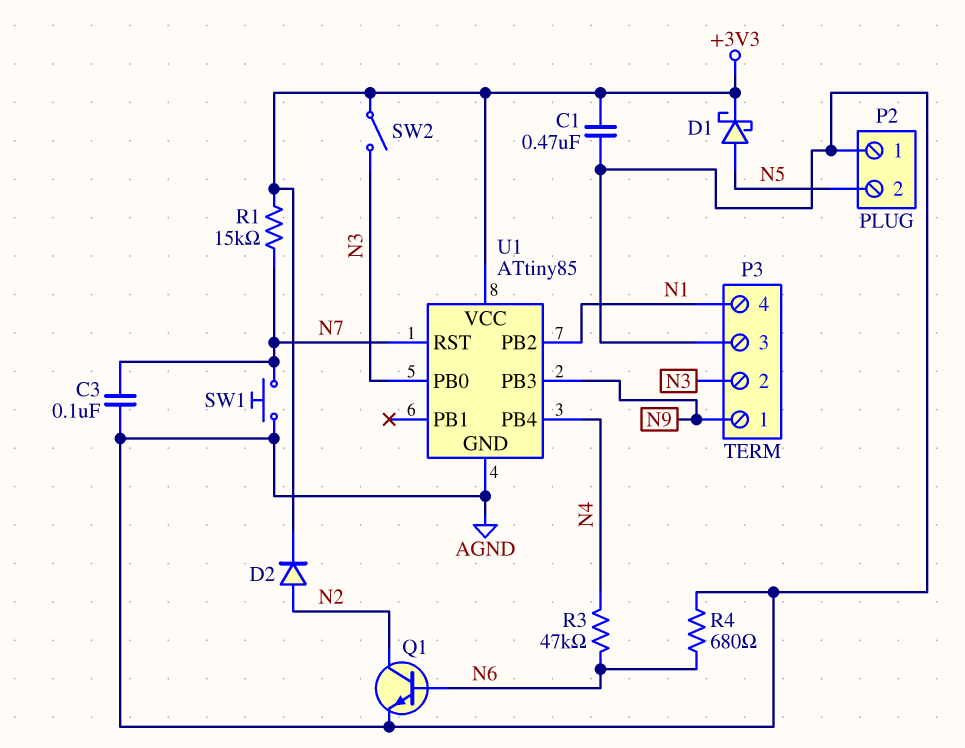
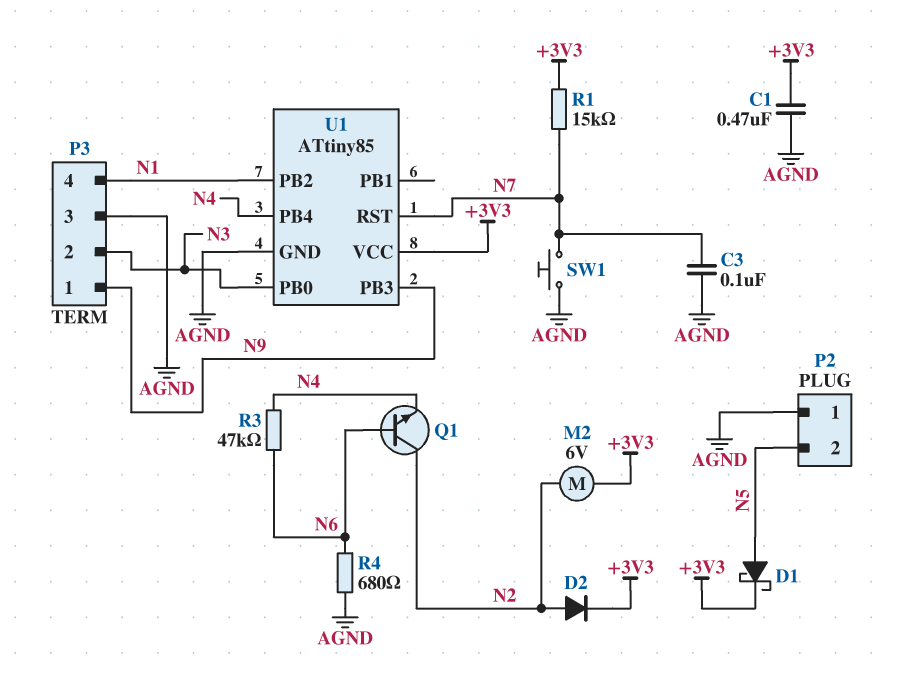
M2: none -> motor 6V (+3V3, N2)
Q1: NPN (B N6, C N2, E AGND) -> NPN (B N6, C N2, E N4)
SW2: switch (+3V3, N3) -> none

